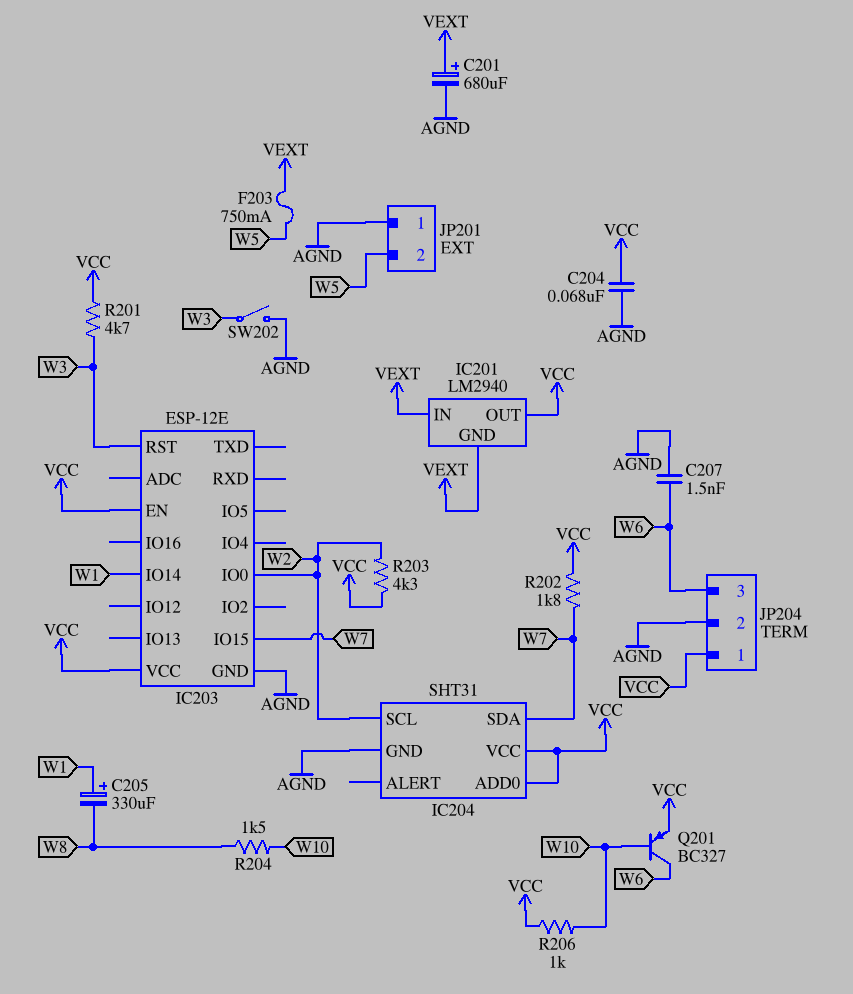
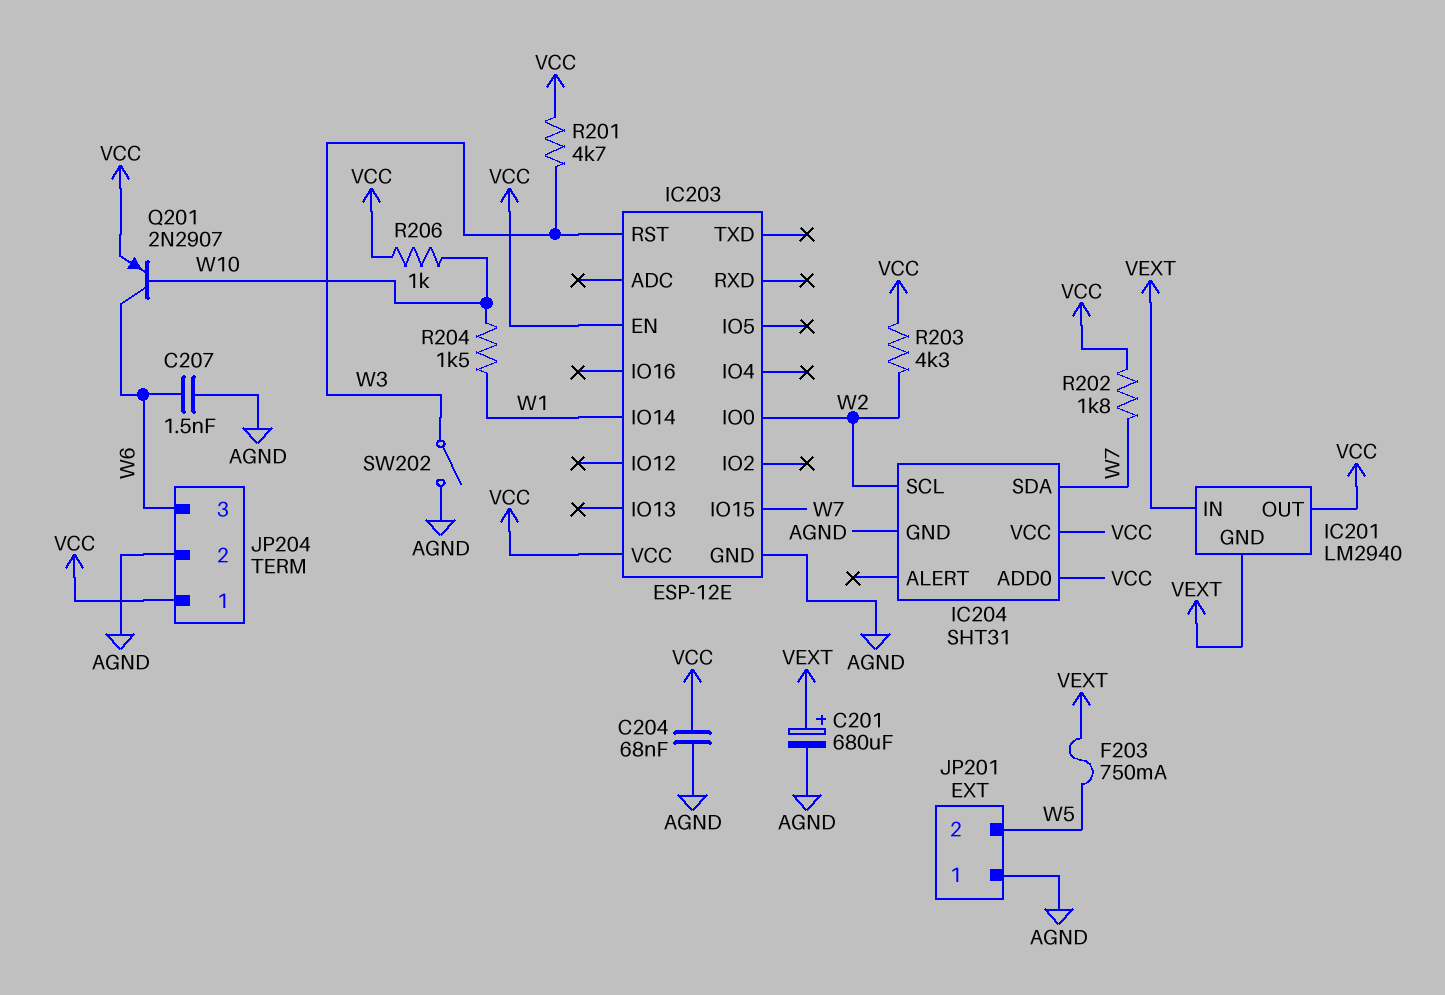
C205: 330uF (plus W1, minus W8) -> none
Q201: PNP BC327 (B W10, C W6, E VCC) -> PNP 2N2907 (B W10, C W6, E VCC)
R204: 1.5k (W8, W10) -> 1.5k (W1, W10)

